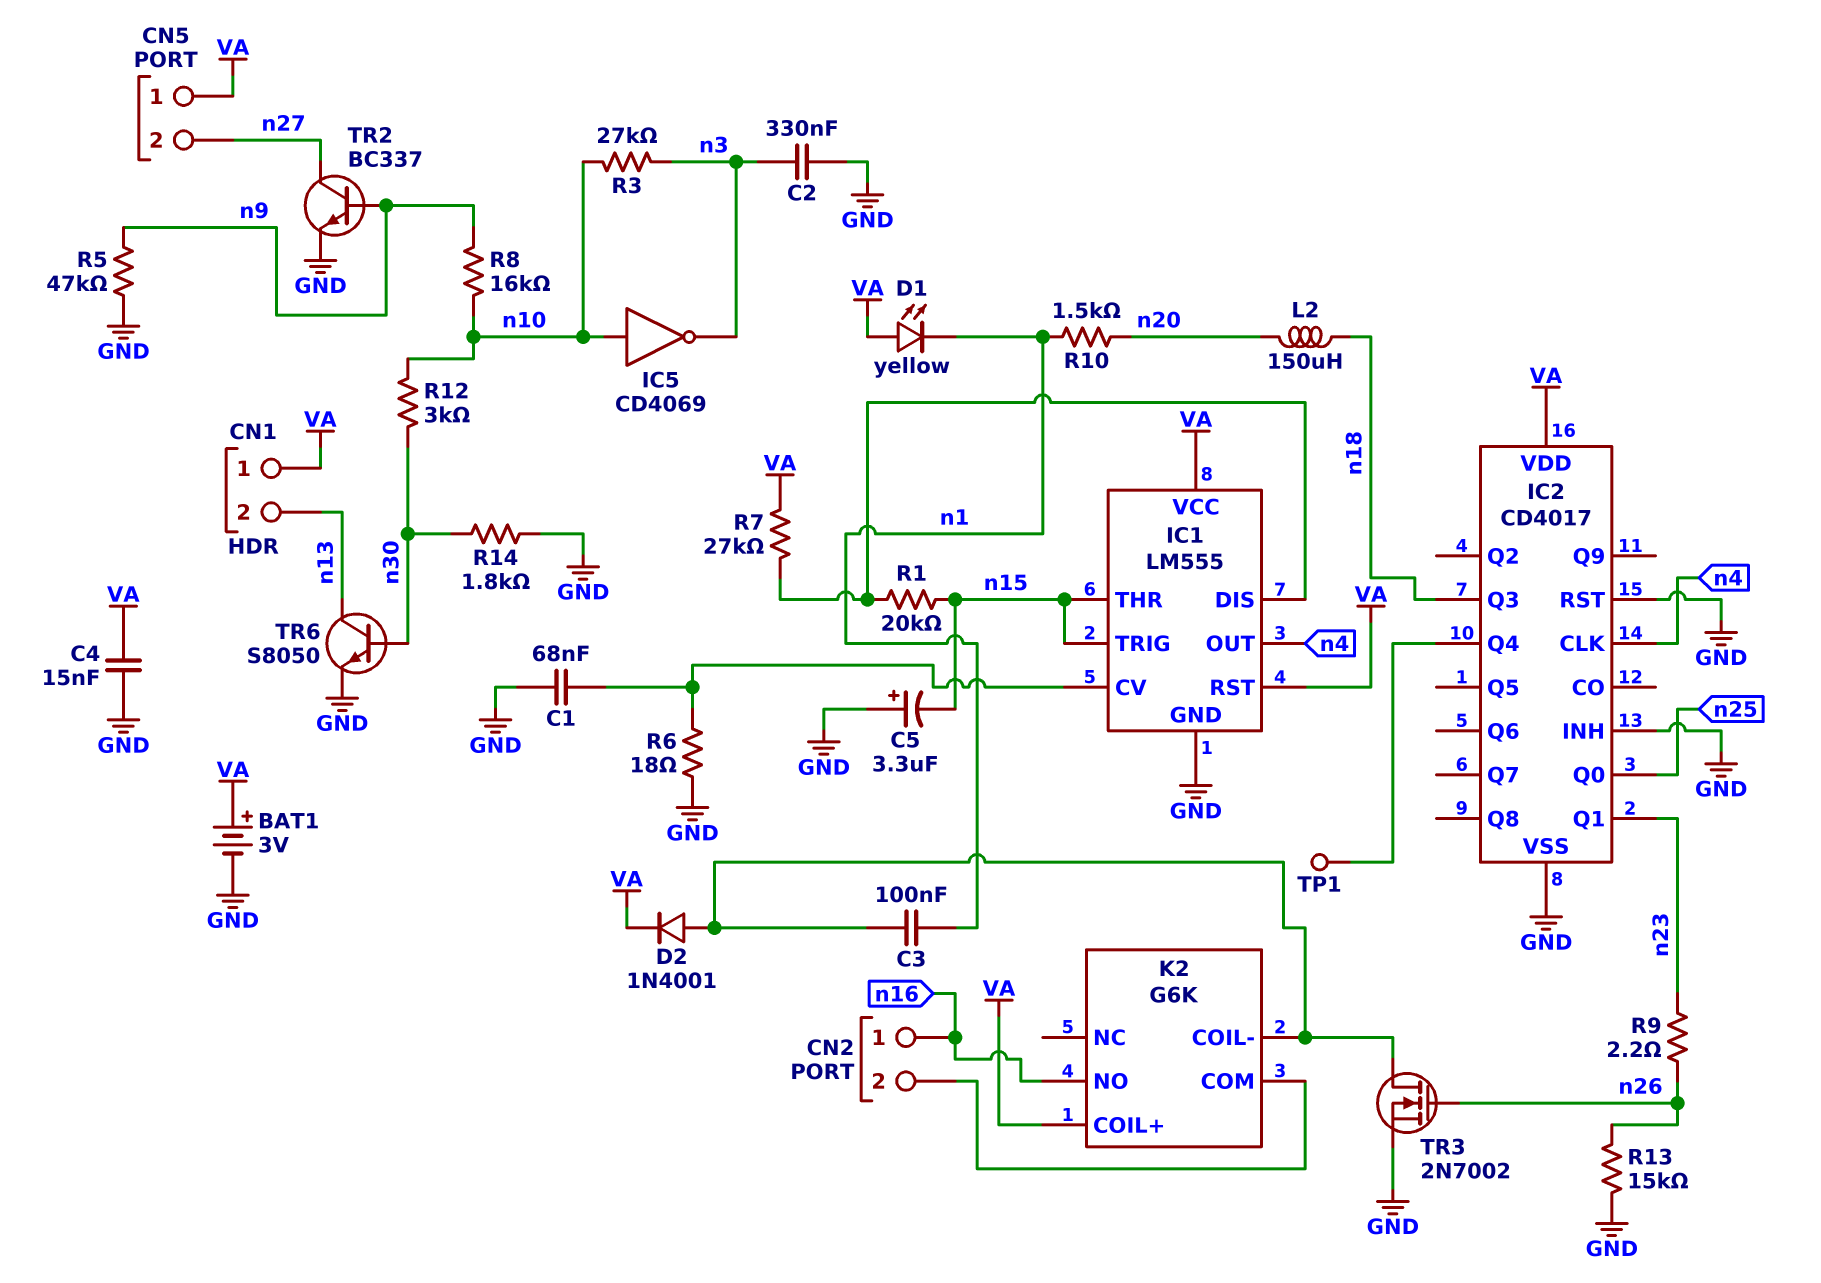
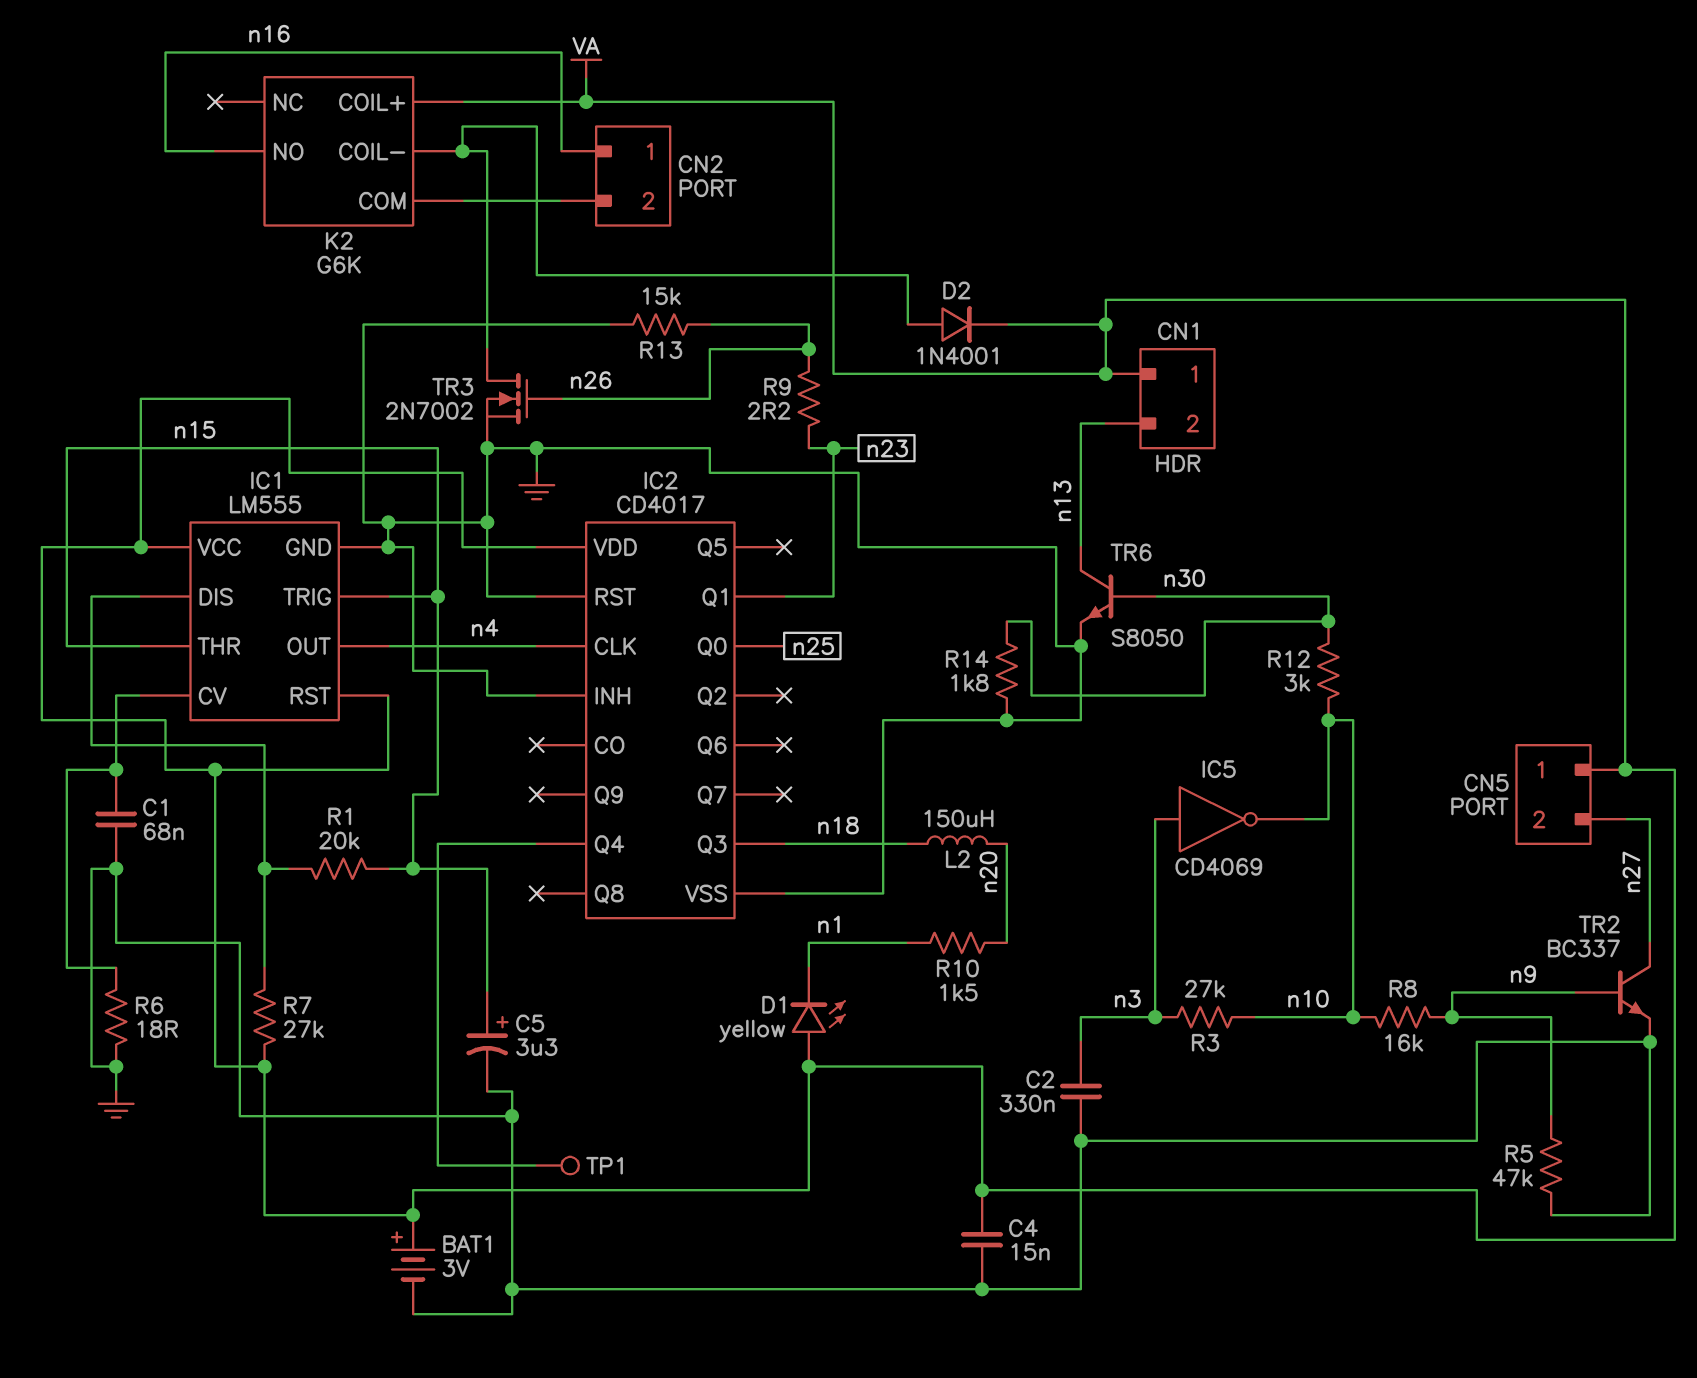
C3: 100nF (K2/COIL-, n1) -> none
C5: 3.3uF (plus GND, minus n15) -> 3.3uF (plus n15, minus GND)
IC5: NOT CD4069 (in n10, out n3) -> NOT CD4069 (in n3, out n10)

